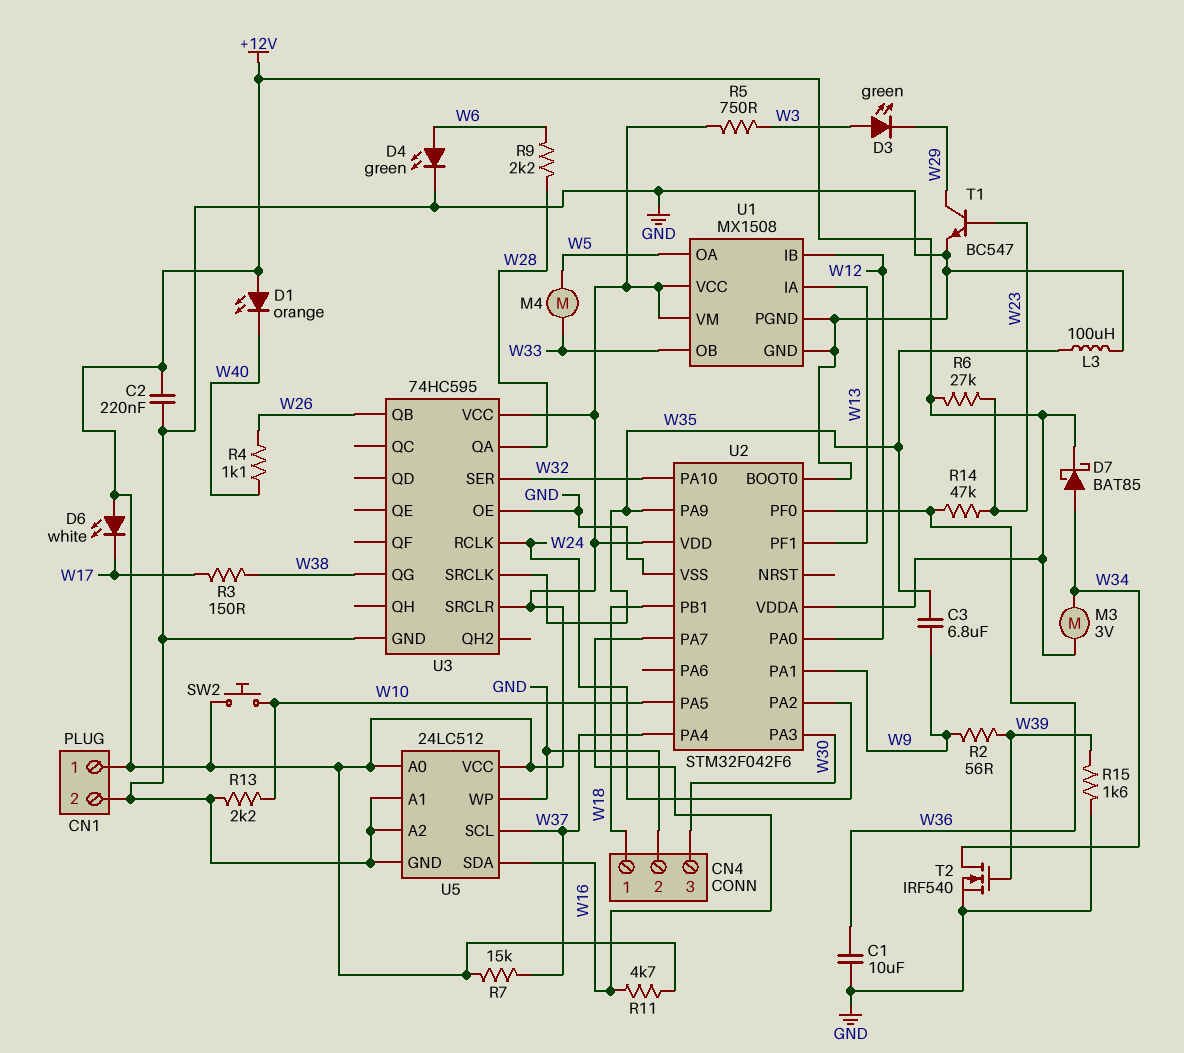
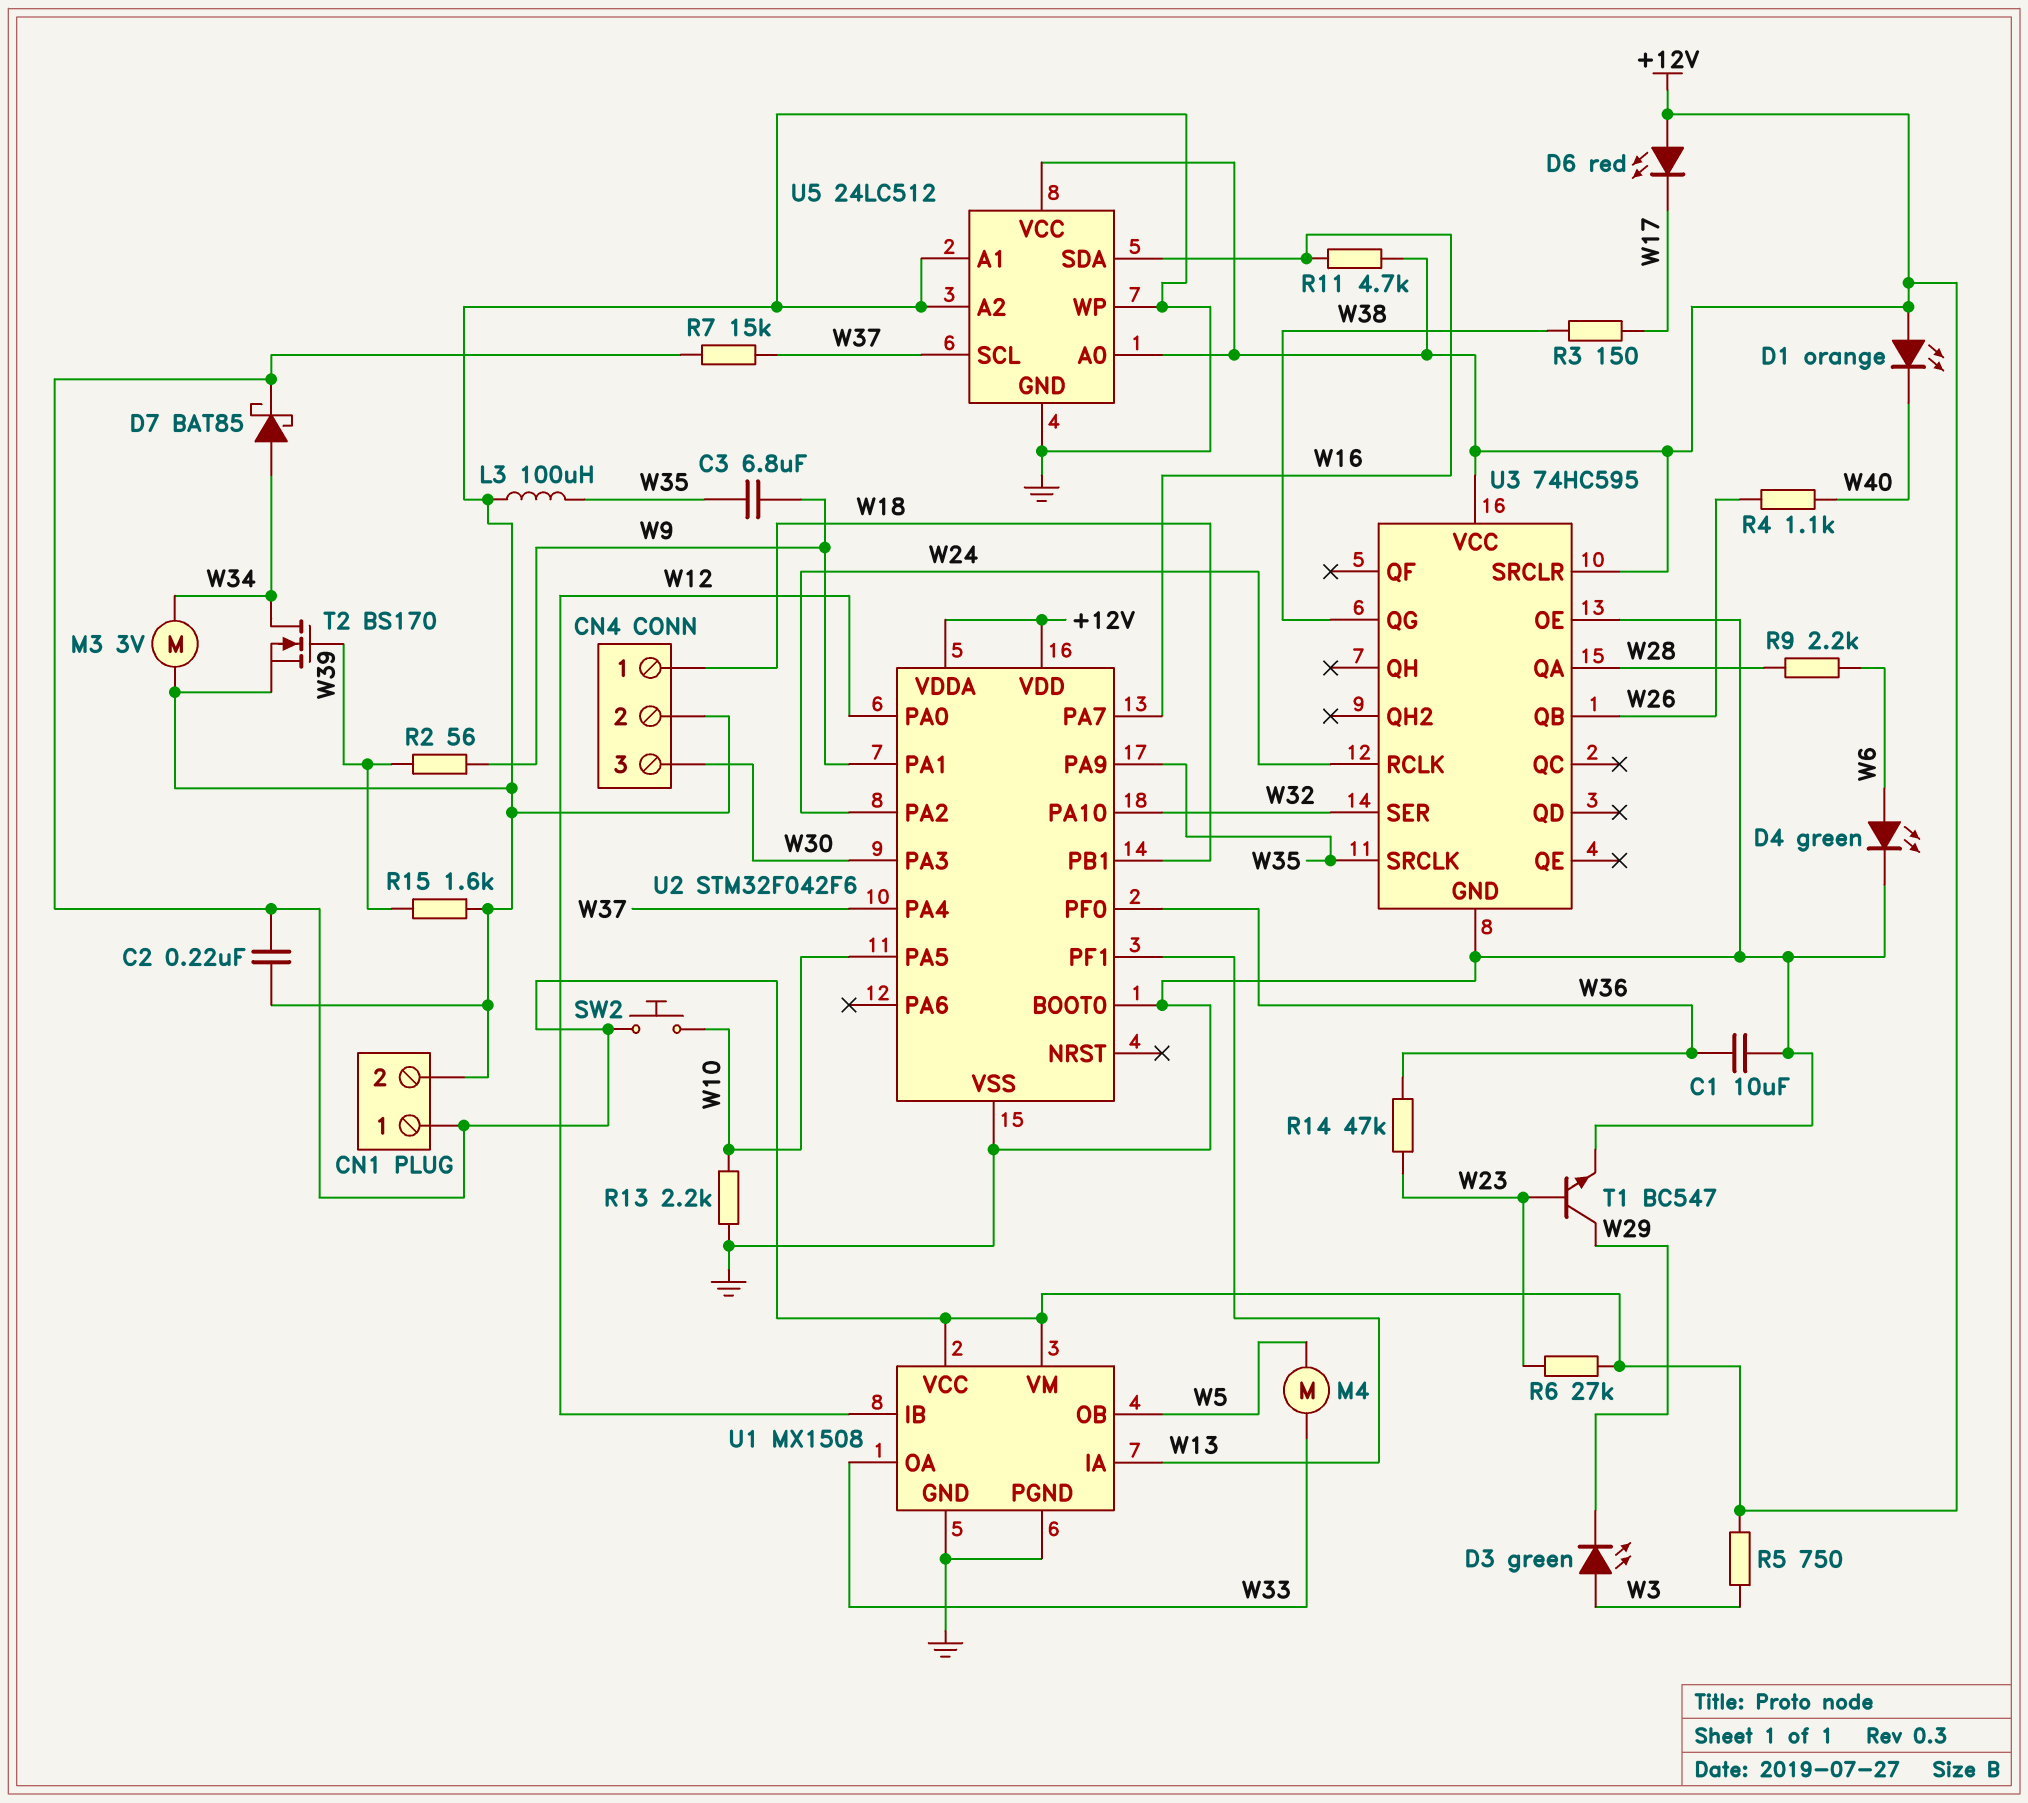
D6: LED white (A +12V, K W17) -> LED red (A +12V, K W17)
M3: motor 3V (+12V, W34) -> motor 3V (GND, W34)
T2: NMOS IRF540 (G W39, D W34, S GND) -> NMOS BS170 (G W39, D W34, S GND)
U1 pin OA: W5 -> W33
U1 pin OB: W33 -> W5

